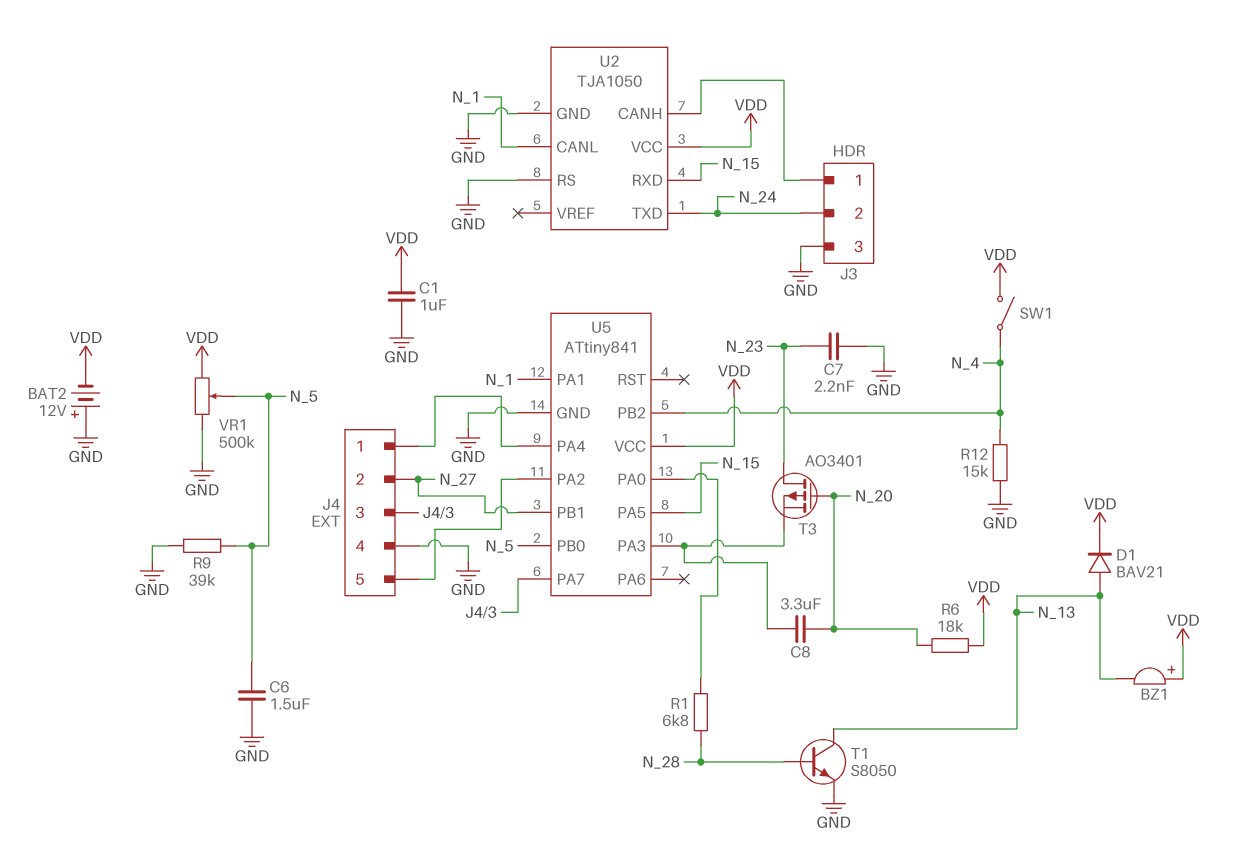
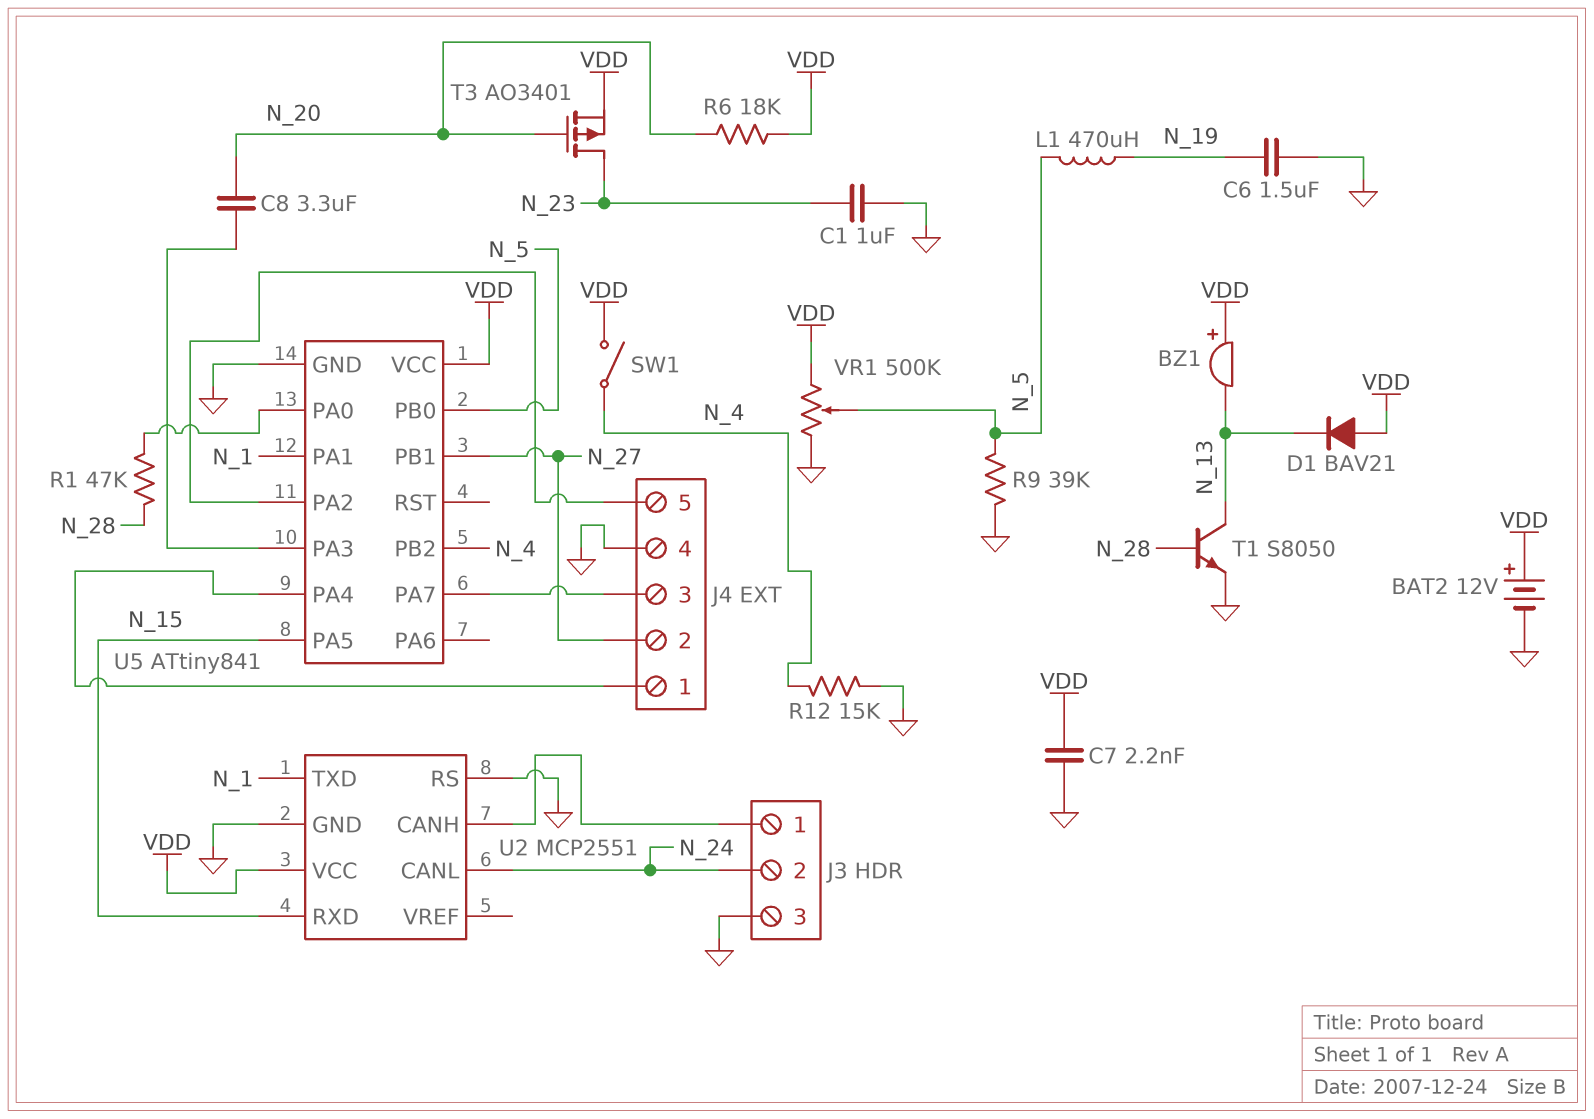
BAT2: 12V (plus GND, minus VDD) -> 12V (plus VDD, minus GND)
C1: 1uF (GND, VDD) -> 1uF (GND, N_23)
C6: 1.5uF (GND, N_5) -> 1.5uF (GND, N_19)
C7: 2.2nF (GND, N_23) -> 2.2nF (GND, VDD)
D1: diode BAV21 (A N_13, K VDD) -> diode BAV21 (A VDD, K N_13)
L1: none -> 470uH (N_5, N_19)
R1: 6.8k (N_28, U5/PA0) -> 47k (N_28, U5/PA0)
T3: PMOS AO3401 (G N_20, D N_23, S U5/PA3) -> PMOS AO3401 (G N_20, D N_23, S VDD)
U2: TJA1050 -> MCP2551
U2 pin CANL: N_1 -> N_24
U2 pin TXD: N_24 -> N_1

